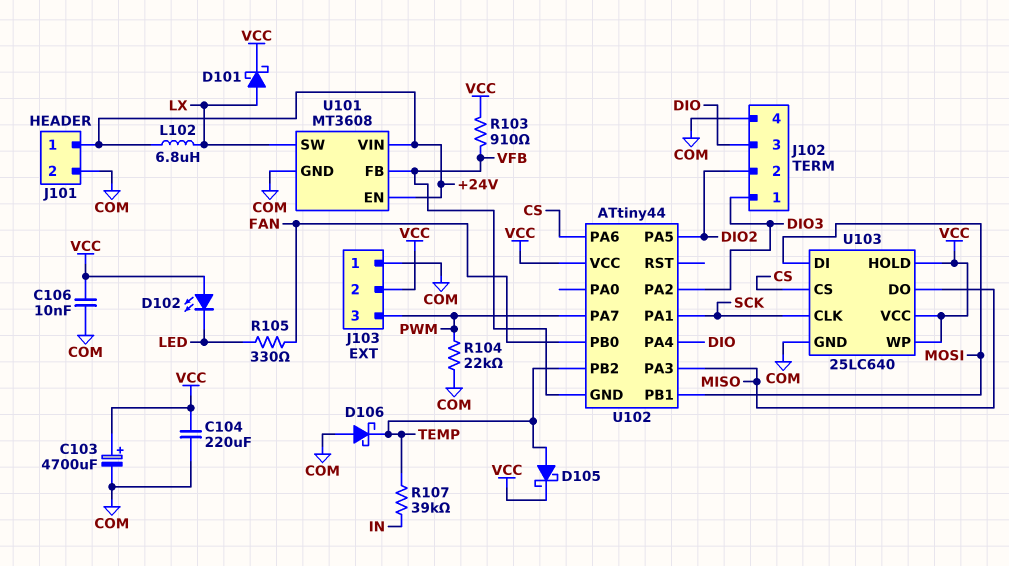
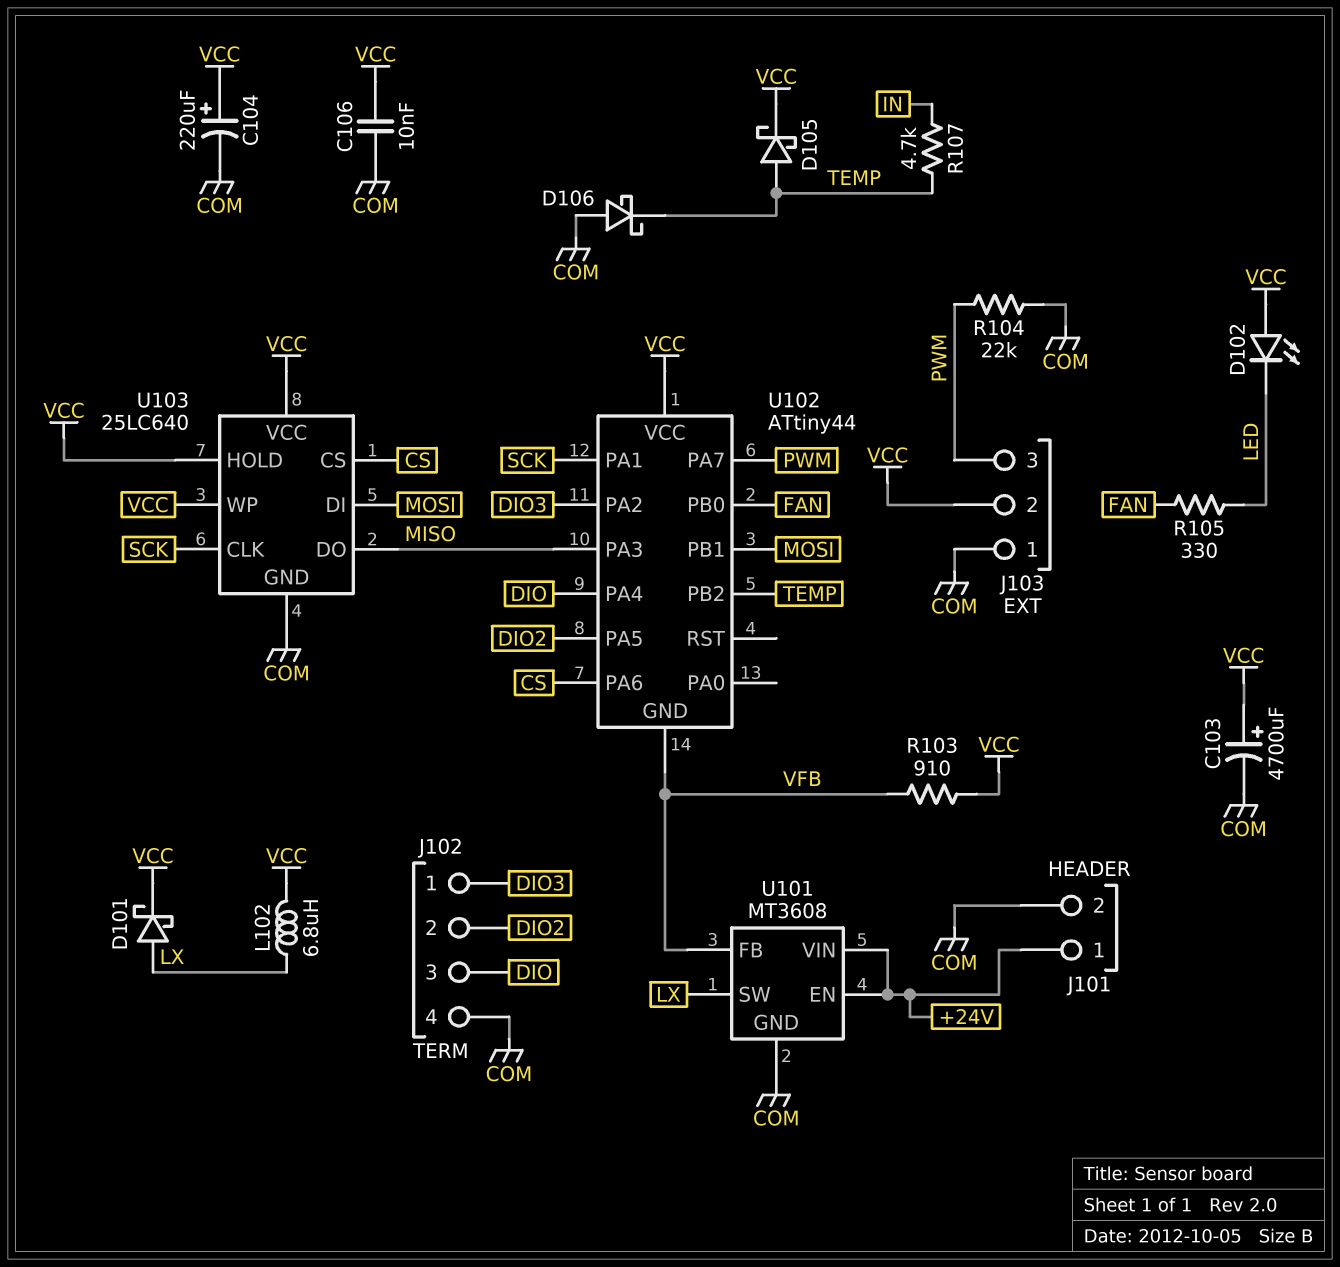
C104: 220uF (COM, VCC) -> 220uF (plus VCC, minus COM)
L102: 6.8uH (+24V, LX) -> 6.8uH (LX, VCC)
R107: 39k (IN, TEMP) -> 4.7k (IN, TEMP)

